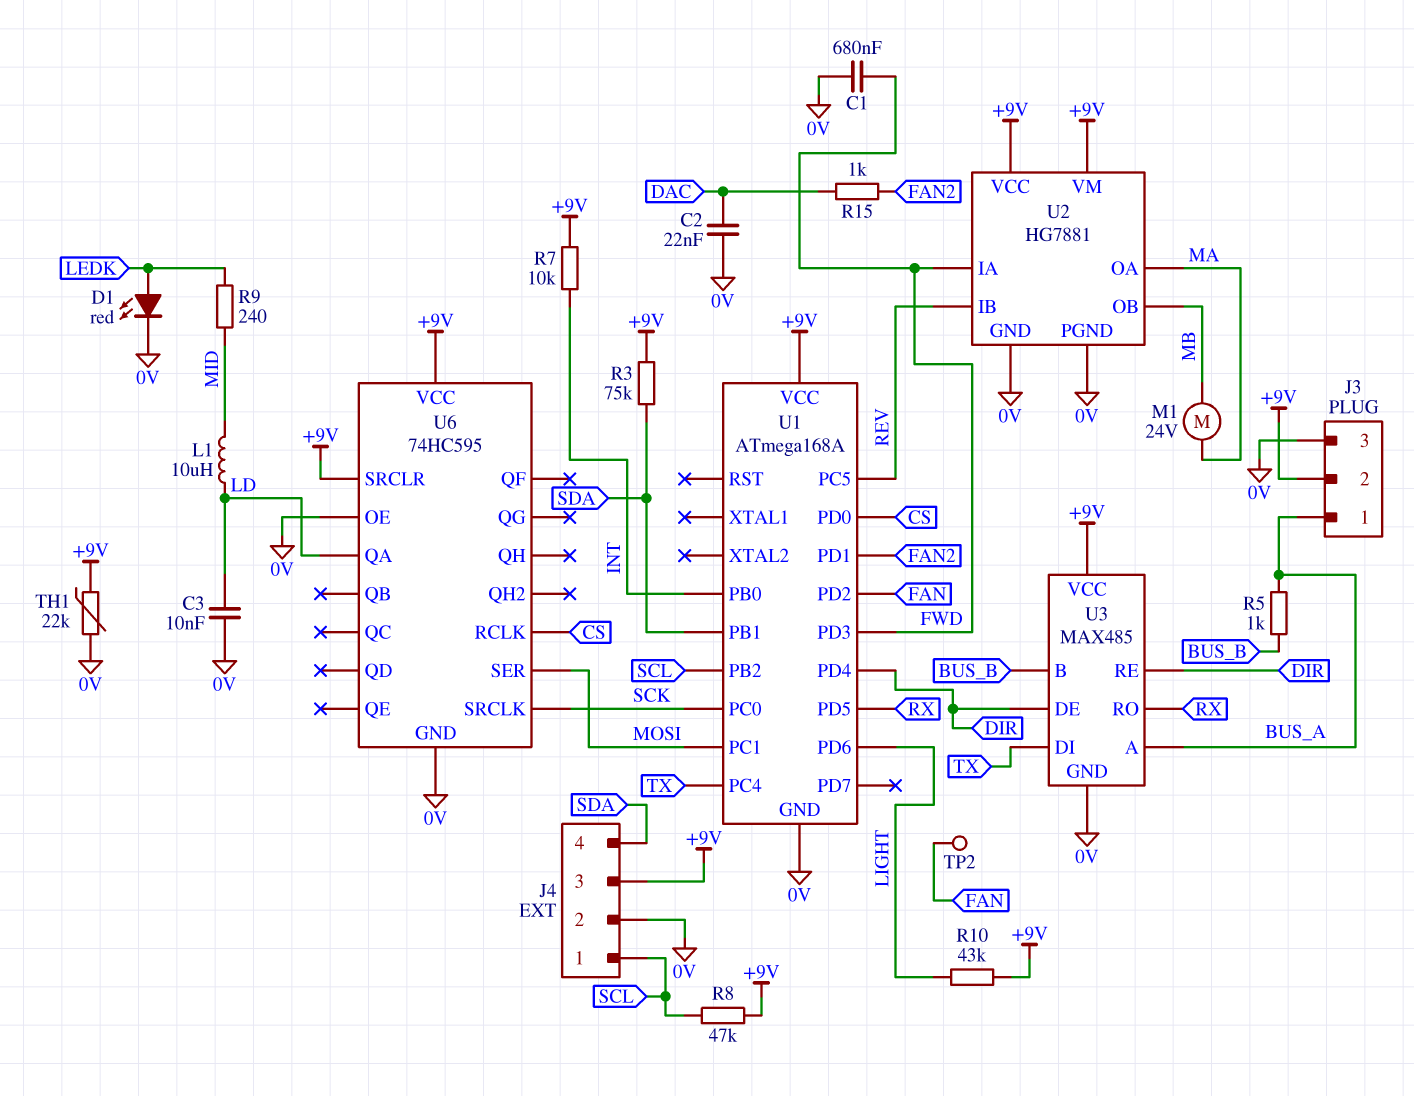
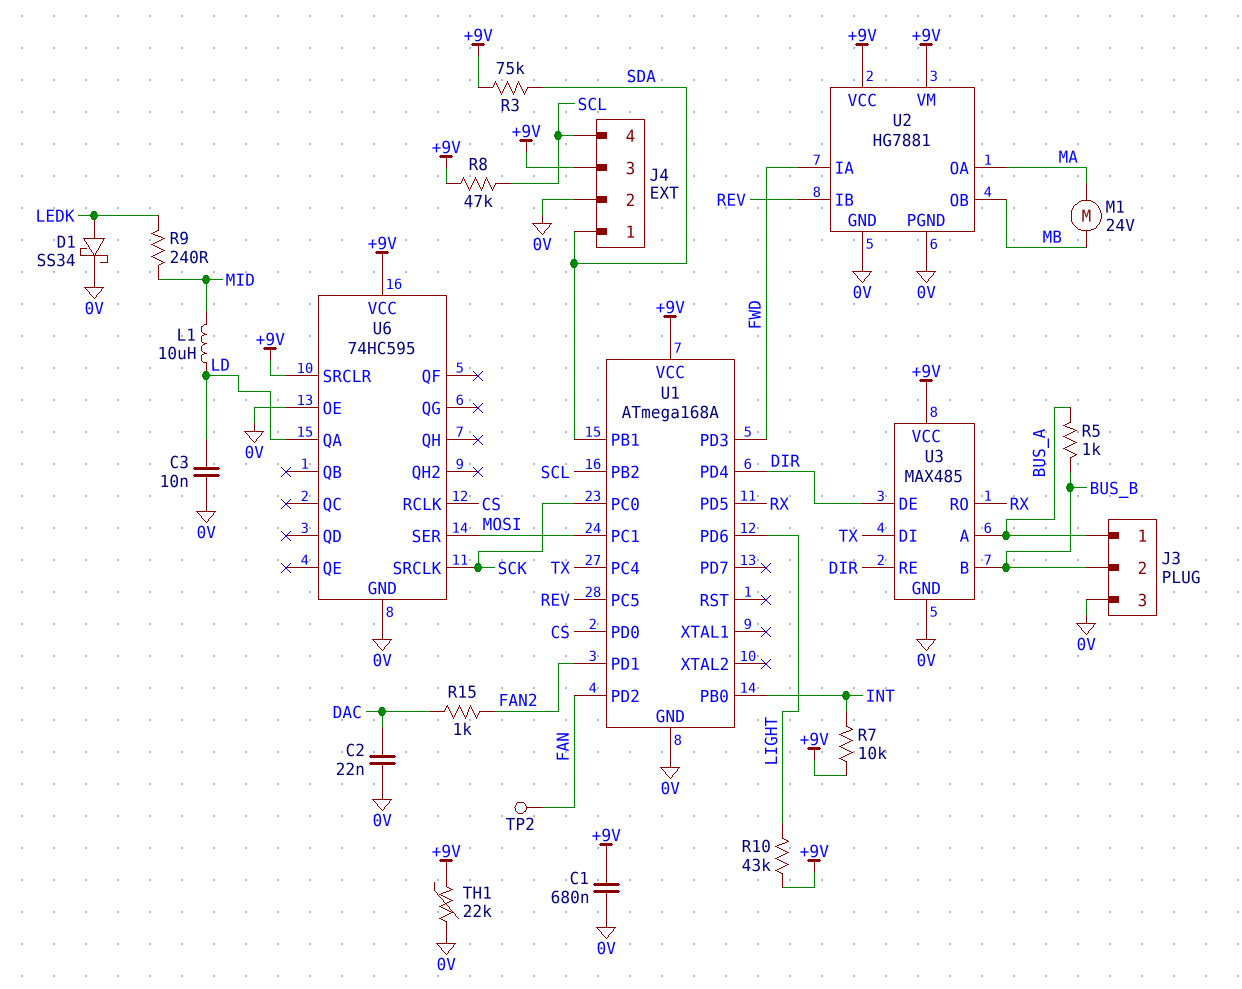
C1: 680nF (0V, FWD) -> 680nF (+9V, 0V)
D1: LED red (A LEDK, K 0V) -> schottky SS34 (A LEDK, K 0V)
J3 pin 2: +9V -> BUS_B
J4 pin 1: SCL -> SDA
J4 pin 4: SDA -> SCL

